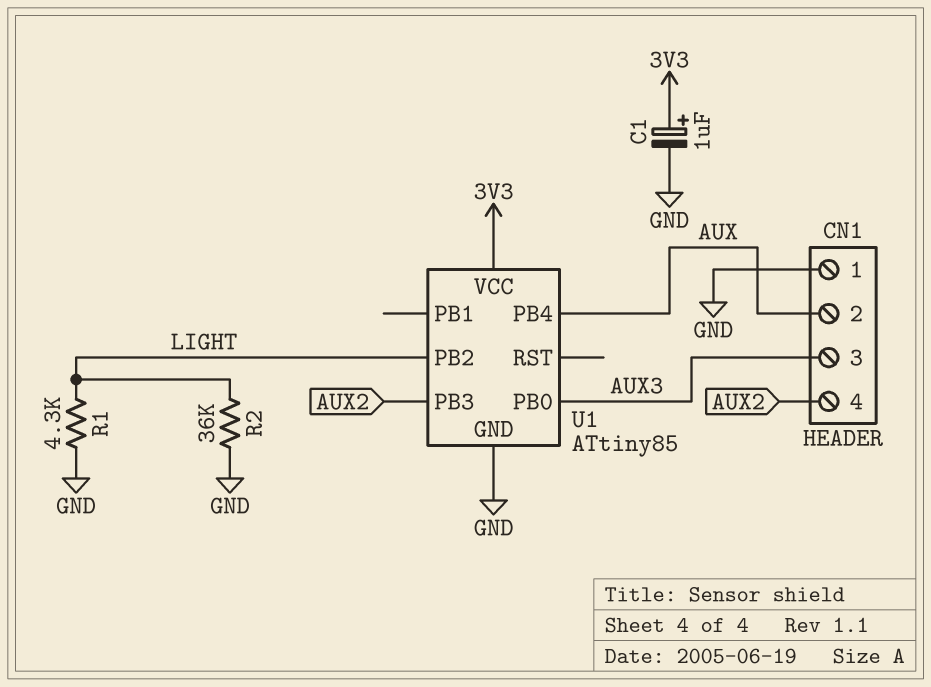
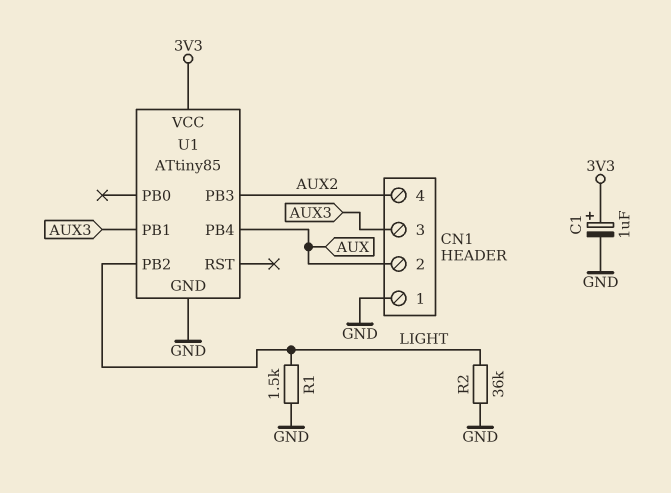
R1: 4.3k (GND, LIGHT) -> 1.5k (GND, LIGHT)
U1 pin PB0: AUX3 -> none
U1 pin PB1: none -> AUX3

